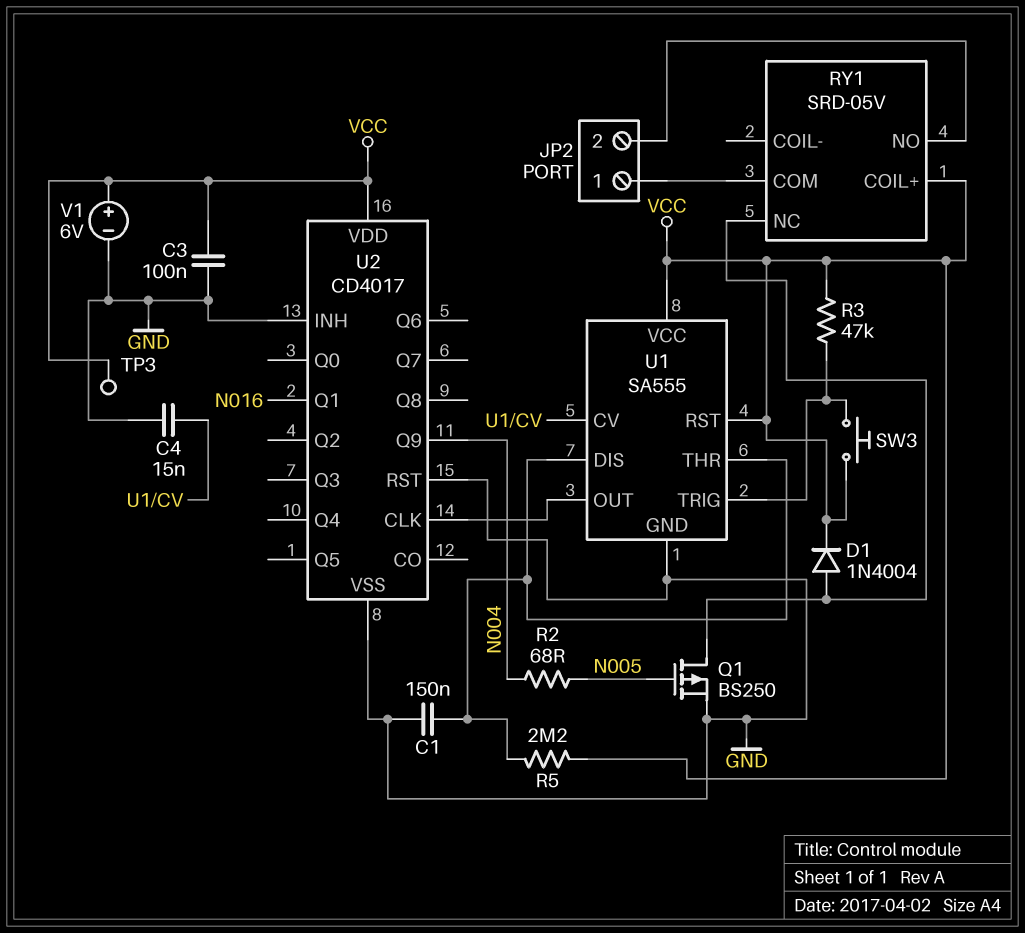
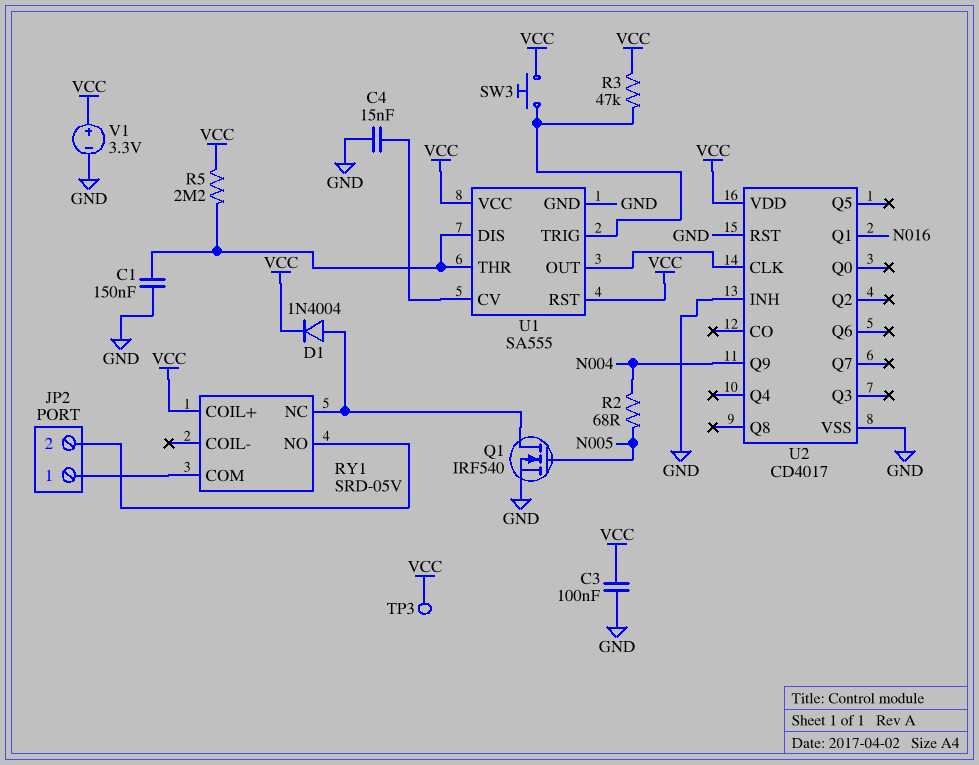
Q1: PMOS BS250 (G N005, D RY1/NC, S GND) -> NMOS IRF540 (G N005, D RY1/NC, S GND)
V1: 6V (plus VCC, minus GND) -> 3.3V (plus VCC, minus GND)

